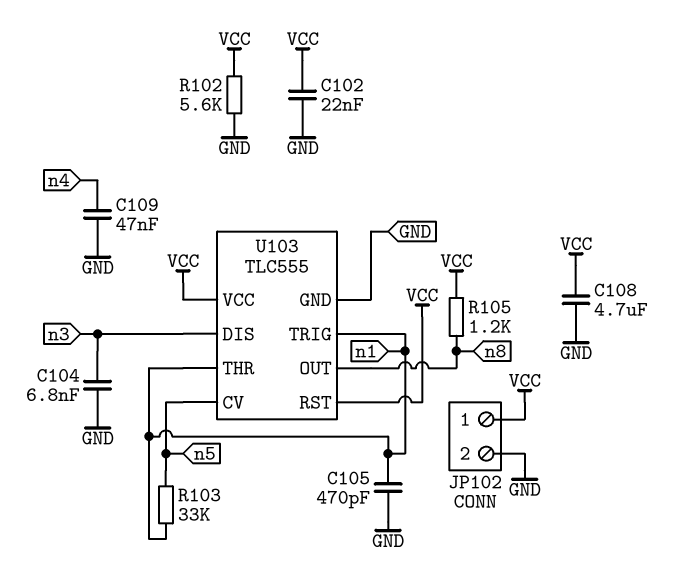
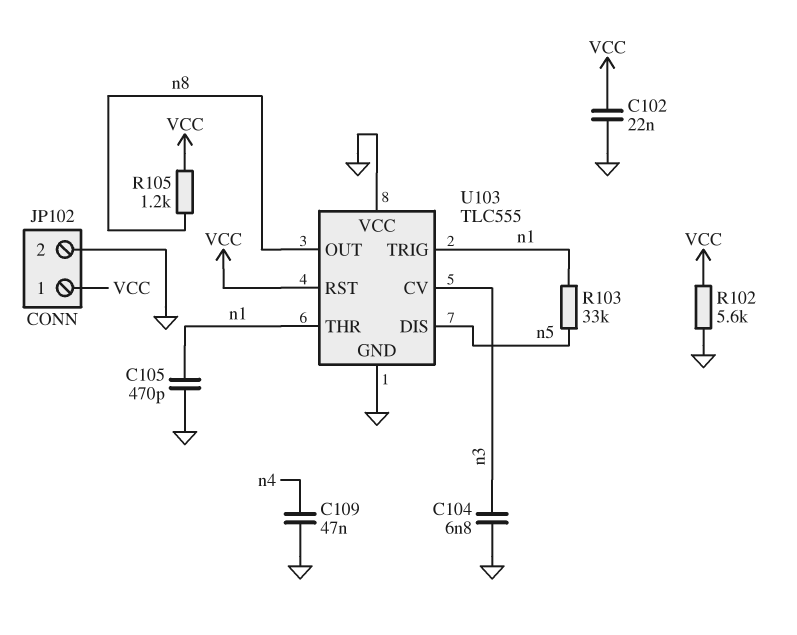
C108: 4.7uF (GND, VCC) -> none
U103 pin CV: n5 -> n3
U103 pin DIS: n3 -> n5
U103 pin VCC: VCC -> GND

